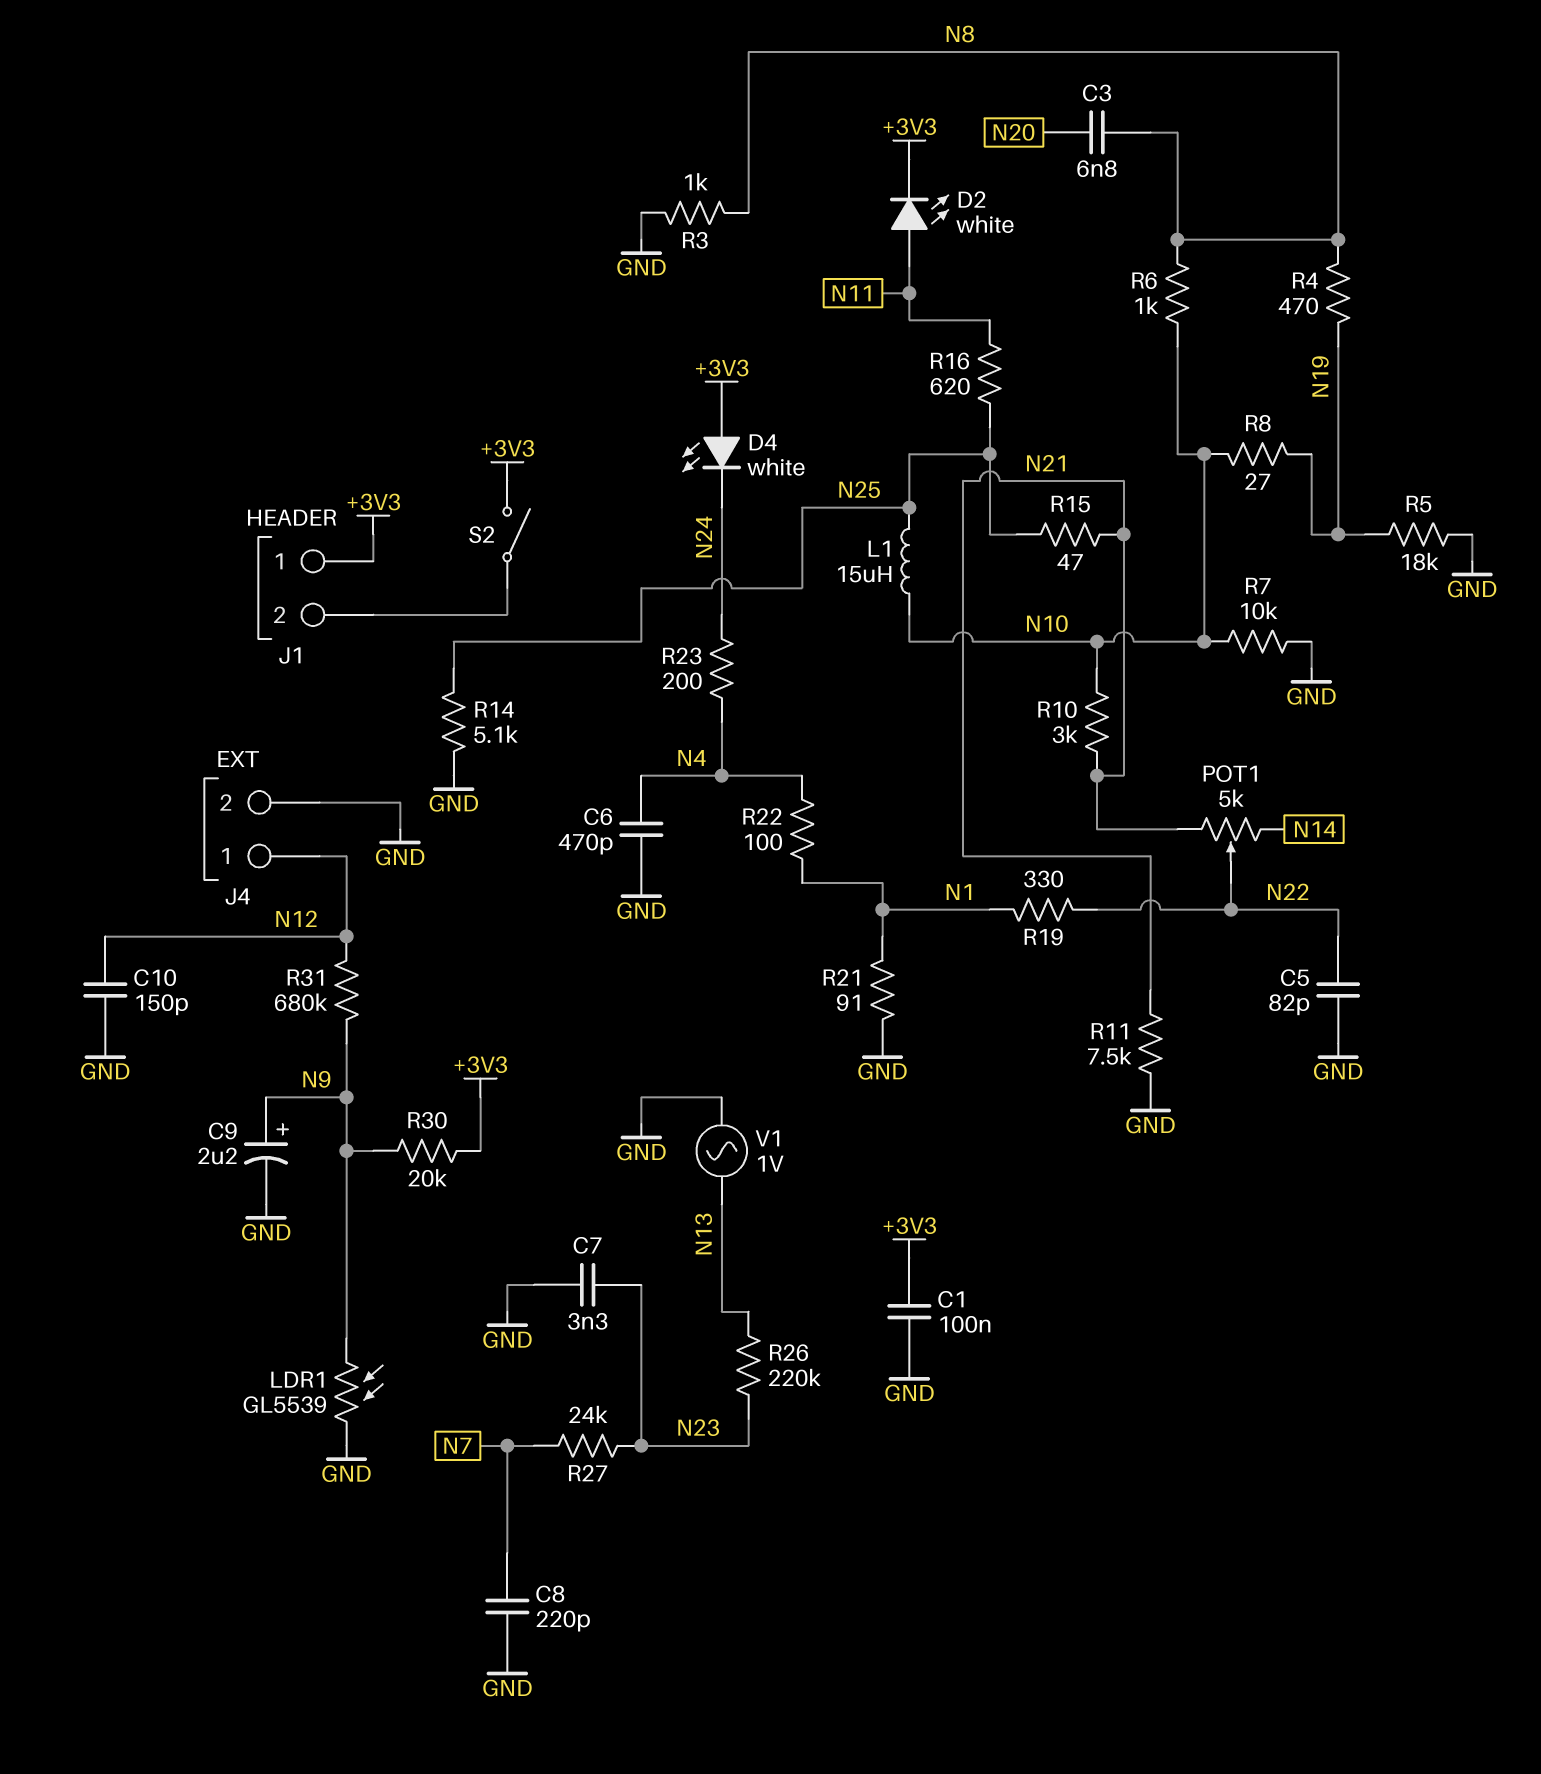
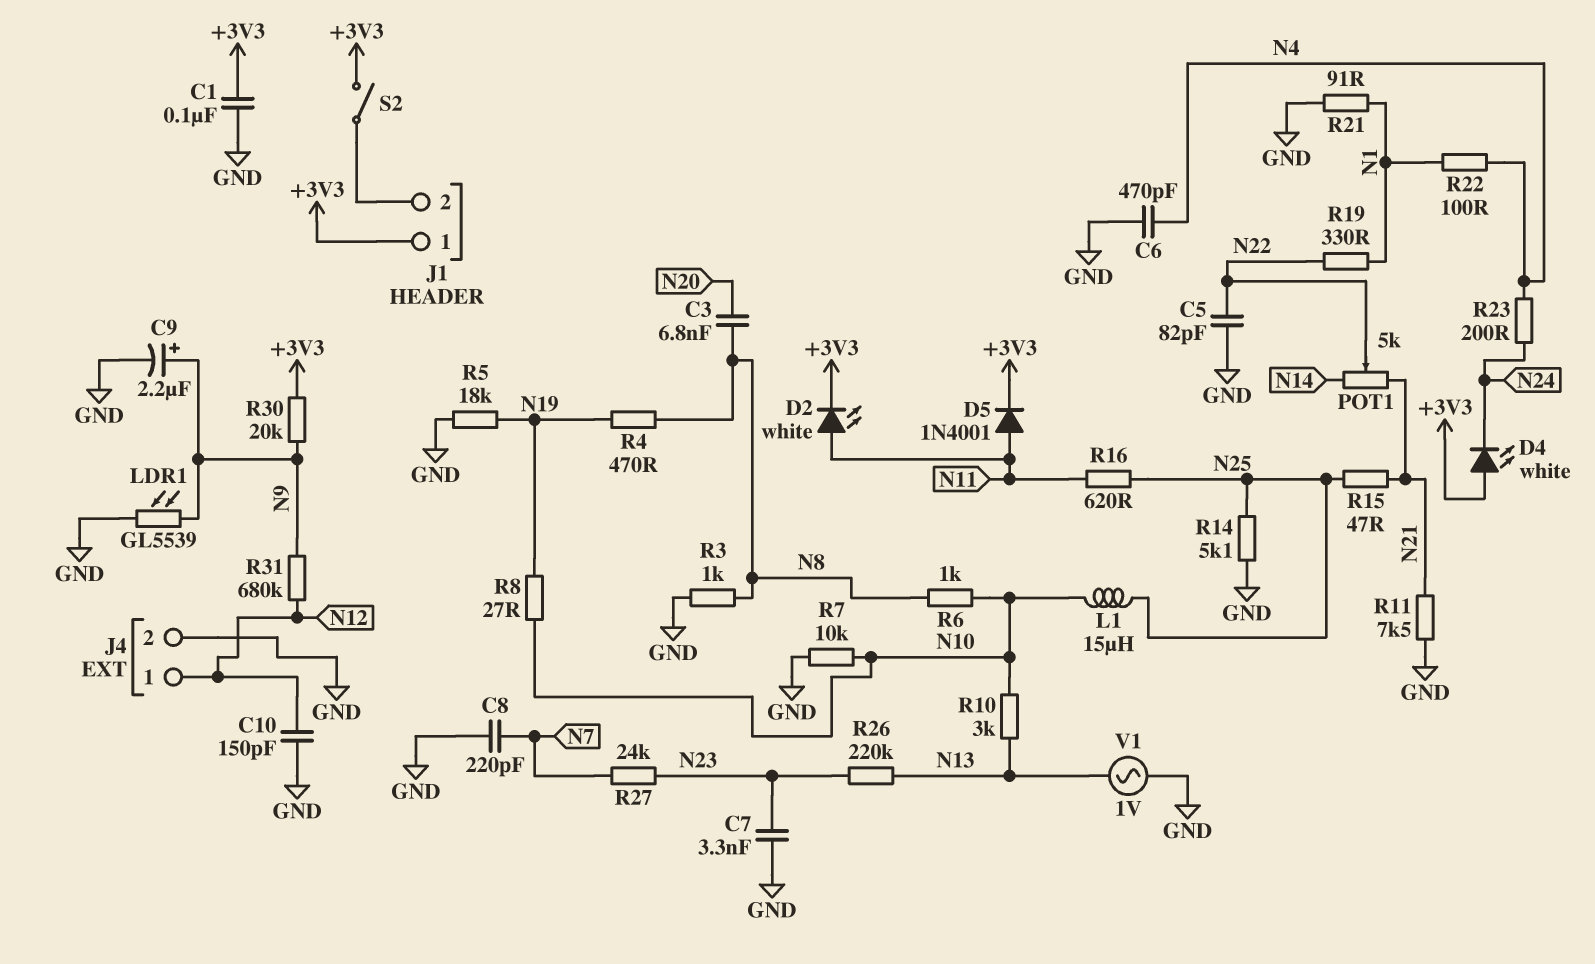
D5: none -> diode 1N4001 (A N11, K +3V3)
R10: 3k (N10, N21) -> 3k (N10, N13)

